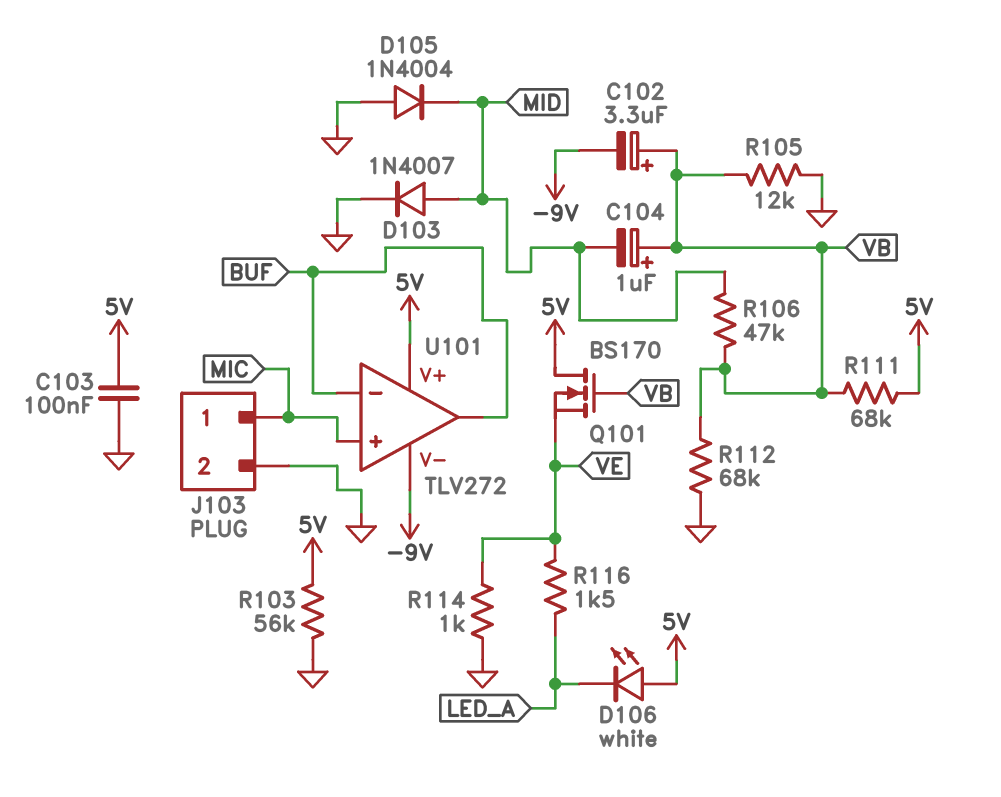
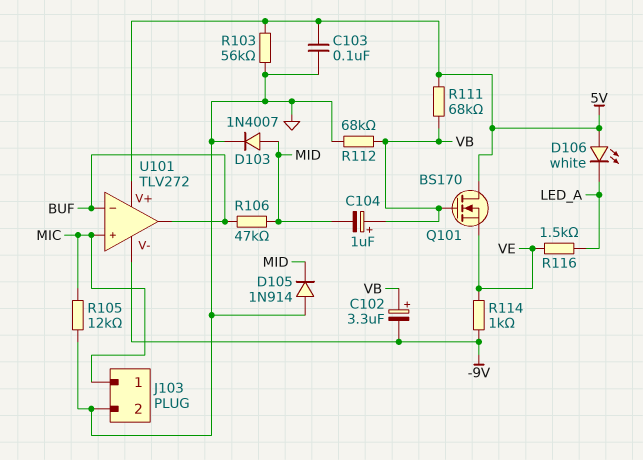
D105: diode 1N4004 (A GND, K MID) -> diode 1N914 (A GND, K MID)
R105: 12k (GND, VB) -> 12k (GND, MIC)
R106: 47k (MID, VB) -> 47k (BUF, MID)
R114: 1k (GND, VE) -> 1k (-9V, VE)

